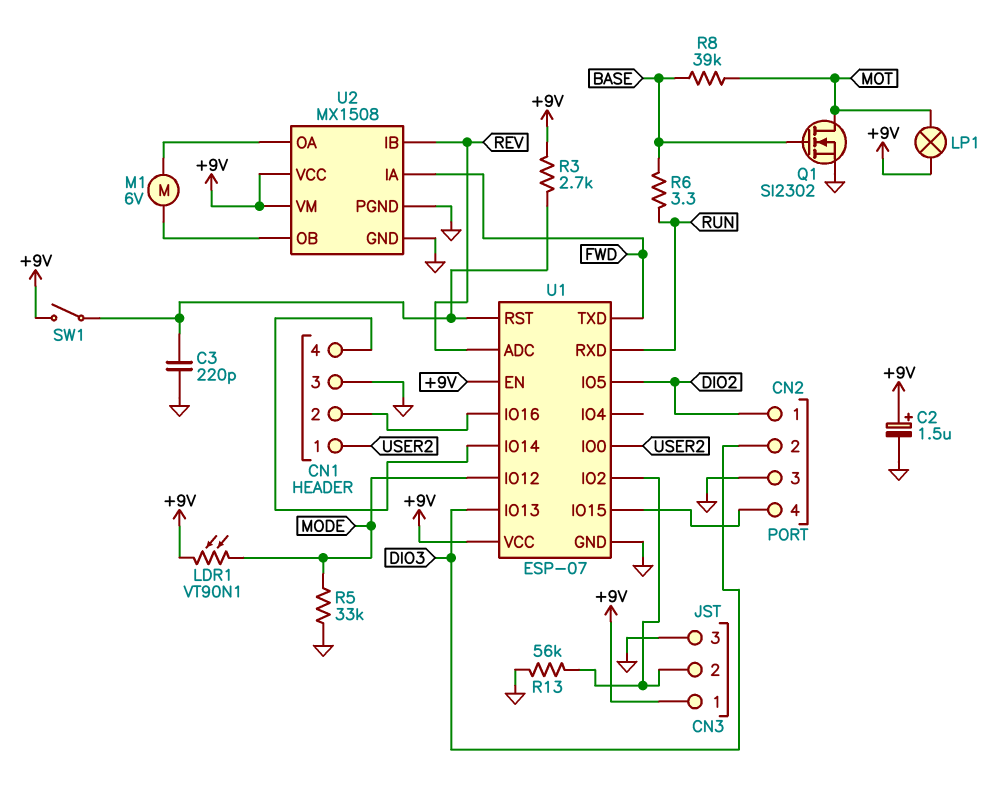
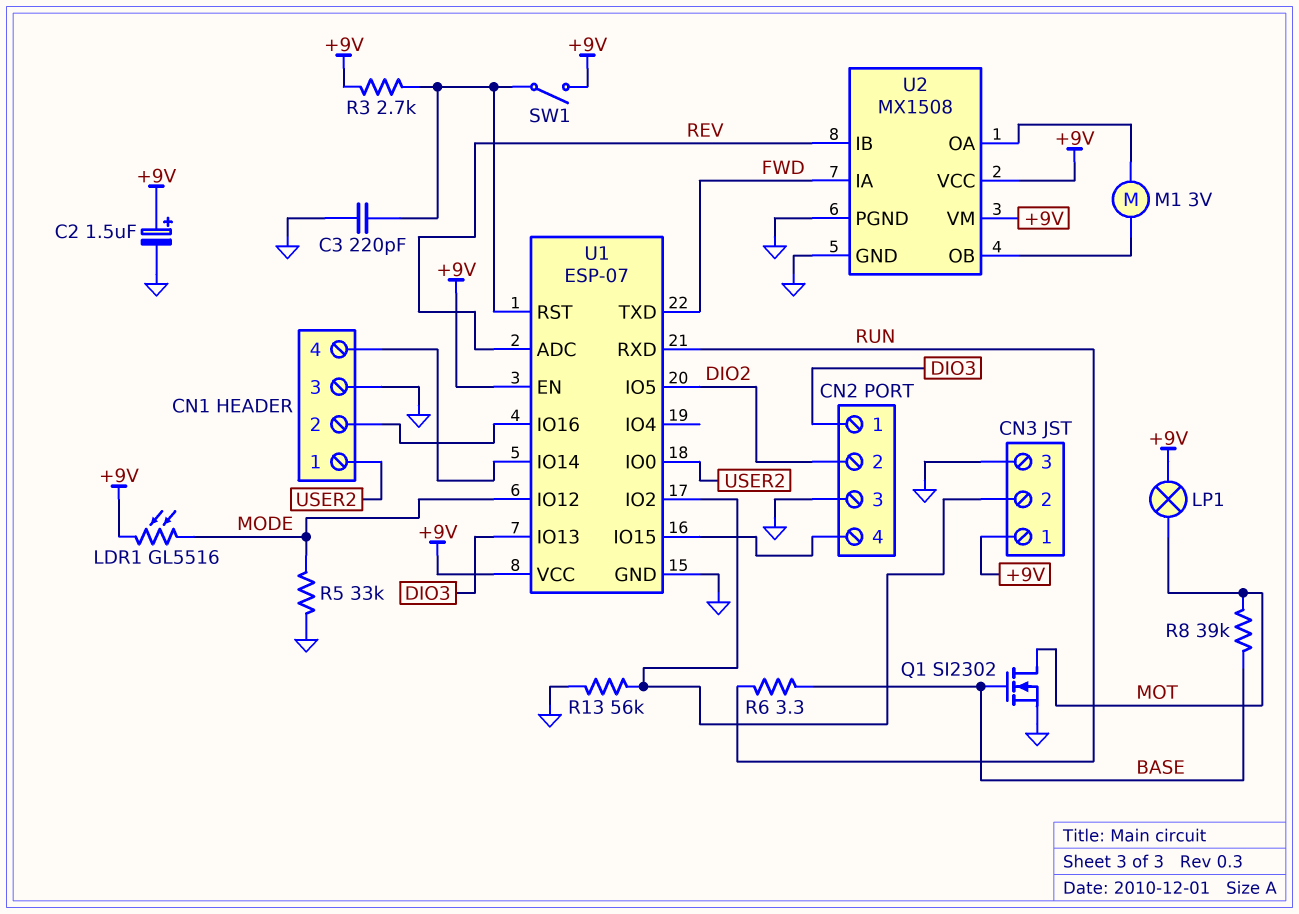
CN2 pin 1: DIO2 -> DIO3
CN2 pin 2: DIO3 -> DIO2
LDR1: VT90N1 (+9V, MODE) -> GL5516 (+9V, MODE)
M1: motor 6V (U2/OA, U2/OB) -> motor 3V (U2/OA, U2/OB)

